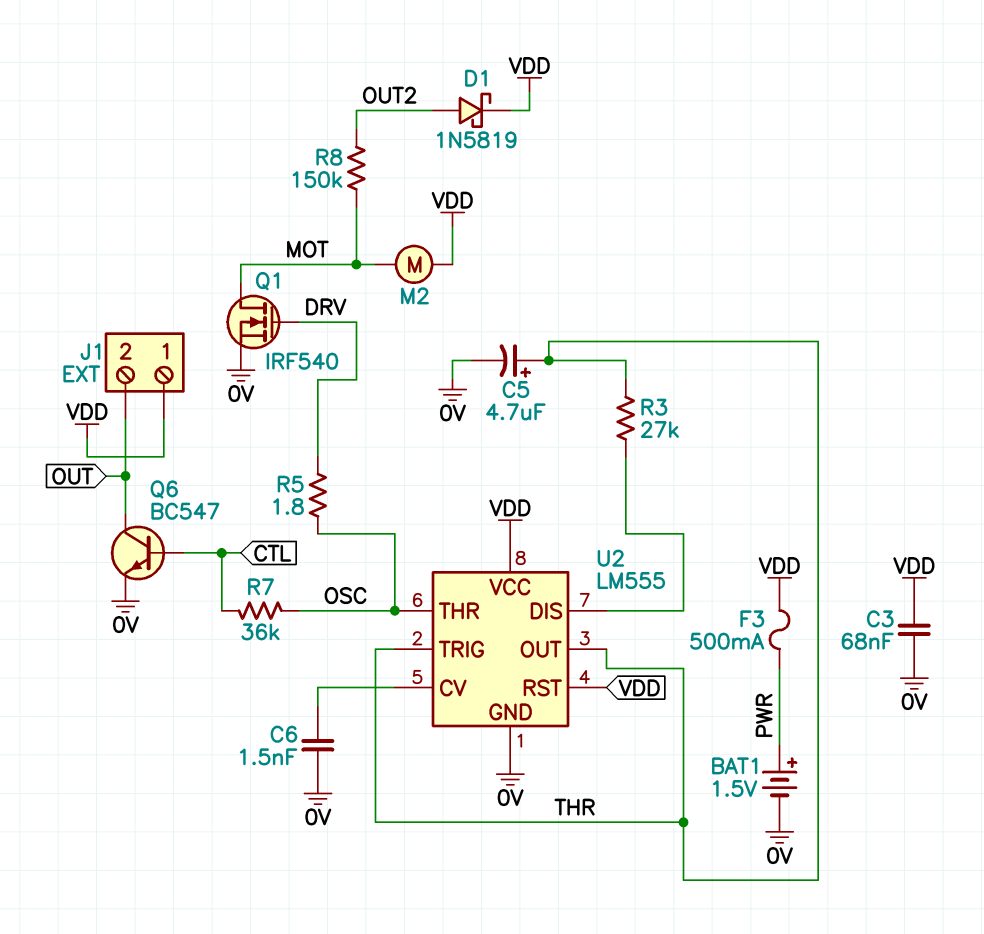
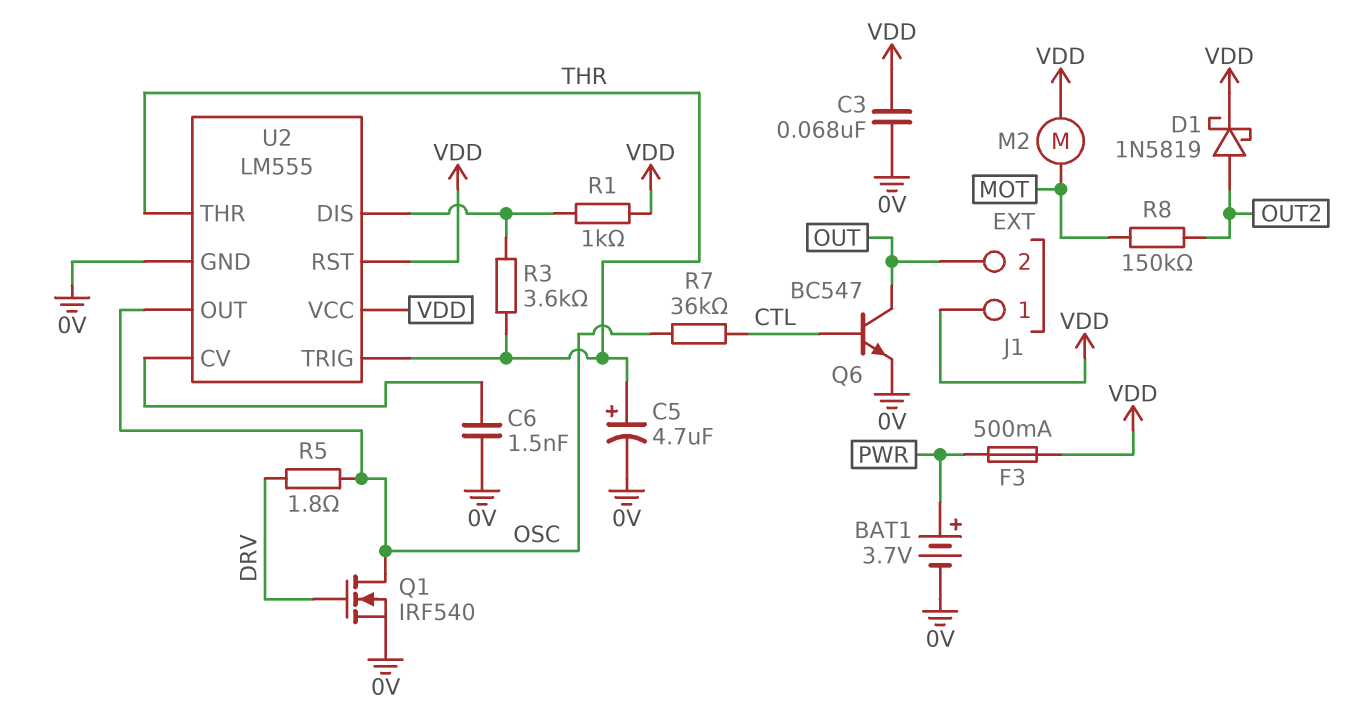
BAT1: 1.5V (plus PWR, minus 0V) -> 3.7V (plus PWR, minus 0V)
Q1: NMOS IRF540 (G DRV, D MOT, S 0V) -> NMOS IRF540 (G DRV, D OSC, S 0V)
R1: none -> 1k (U2/DIS, VDD)
R3: 27k (THR, U2/DIS) -> 3.6k (THR, U2/DIS)
U2 pin OUT: THR -> OSC
U2 pin THR: OSC -> THR

